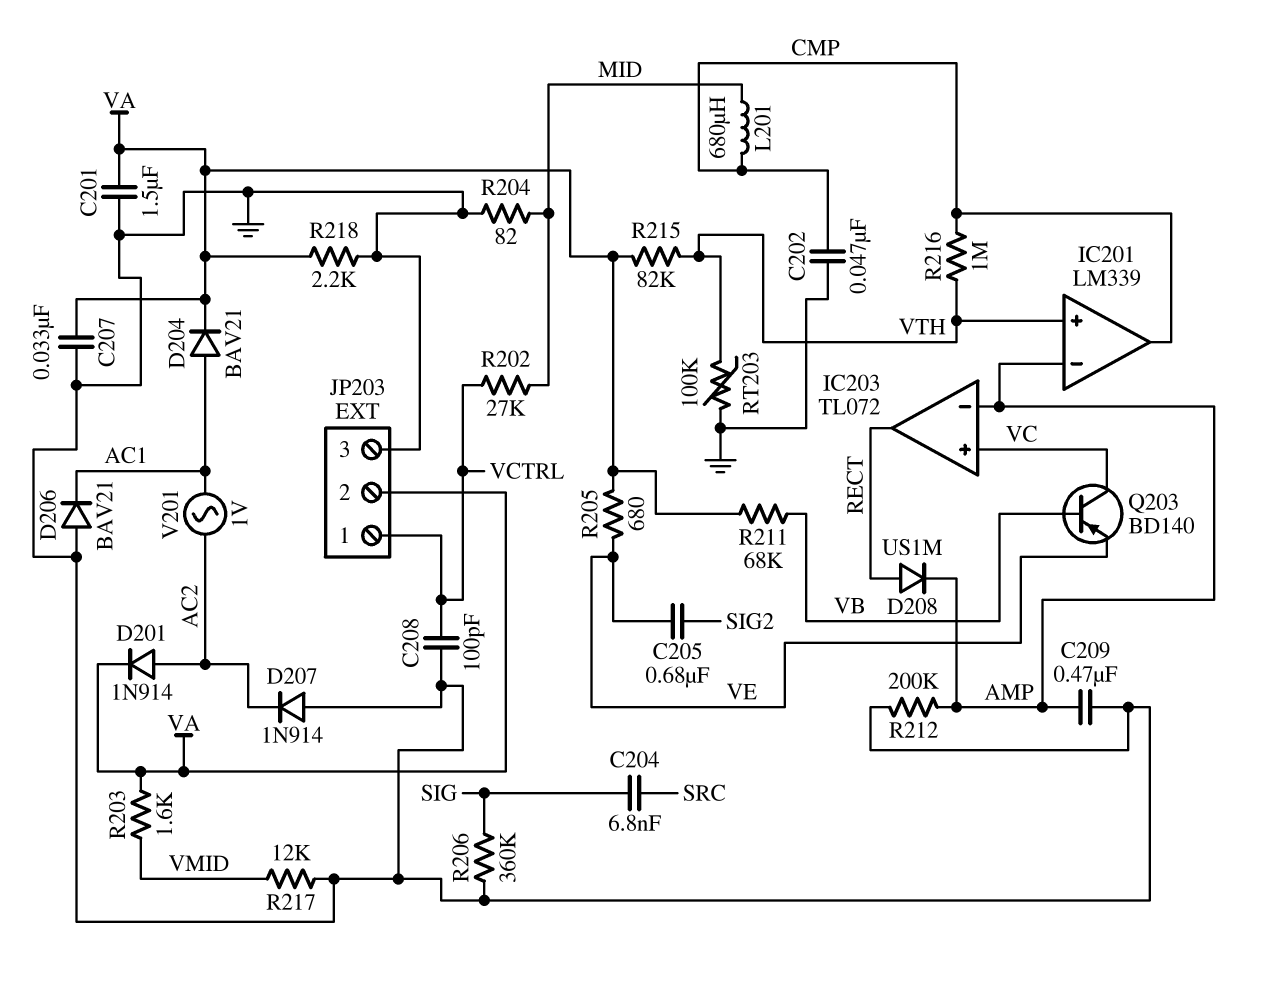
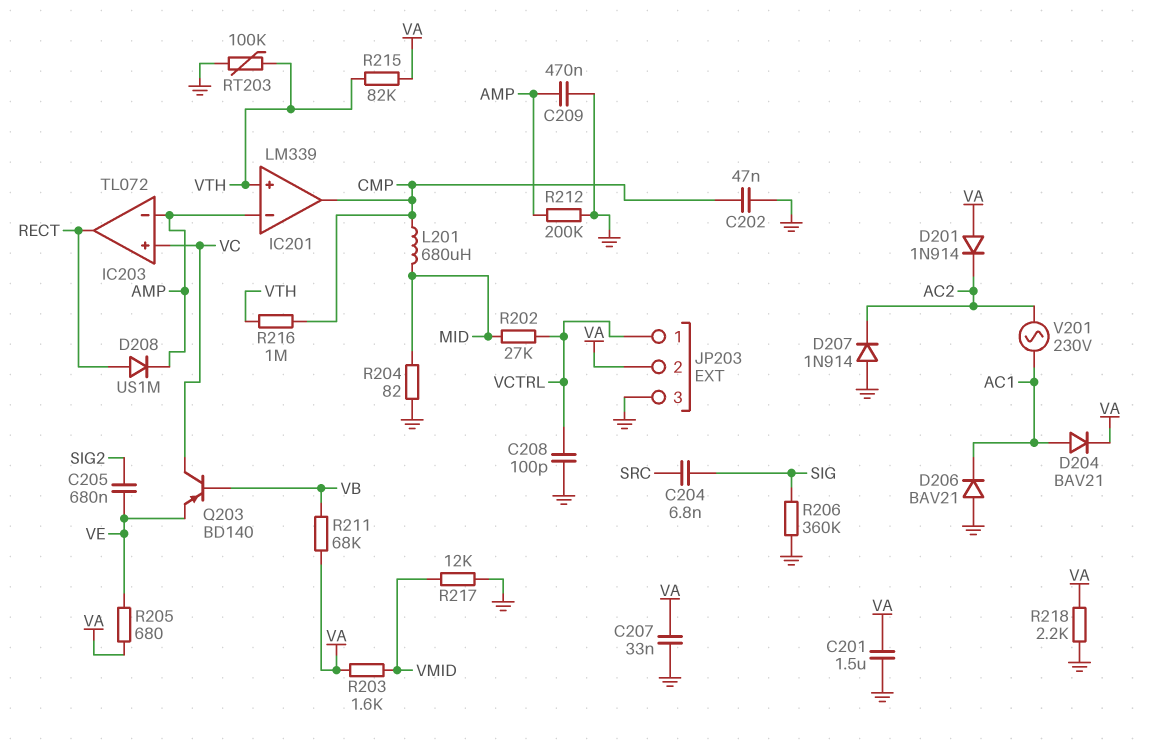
D201: diode 1N914 (A AC2, K VA) -> diode 1N914 (A VA, K AC2)
V201: AC 1V (AC1, AC2) -> AC 230V (AC1, AC2)

